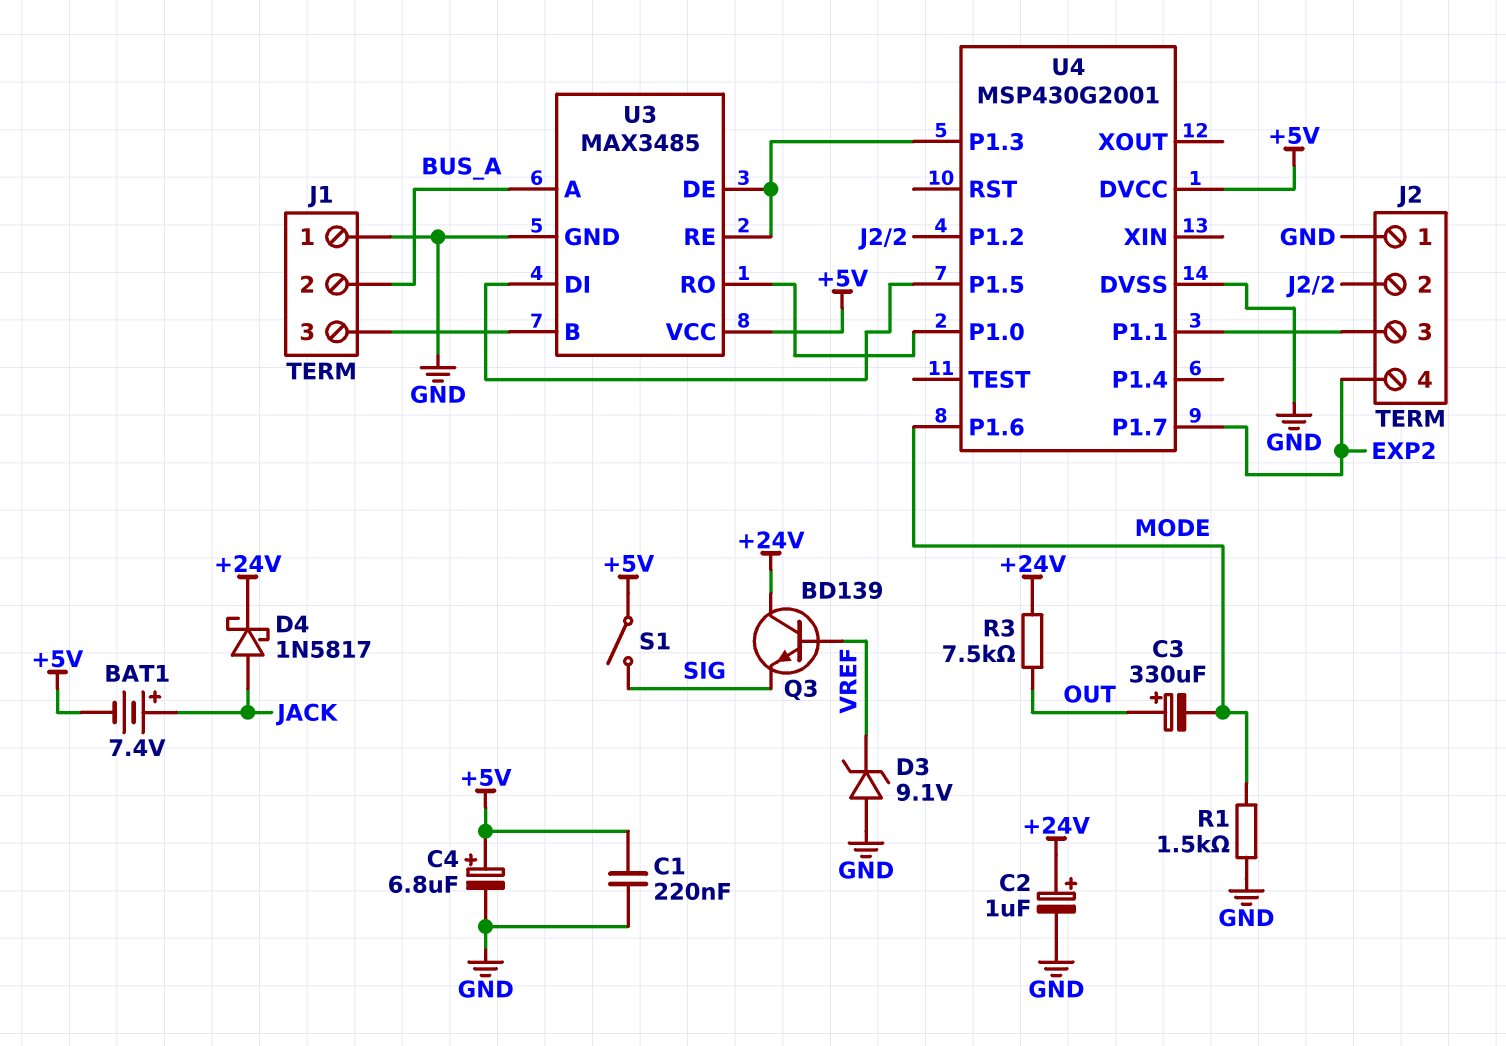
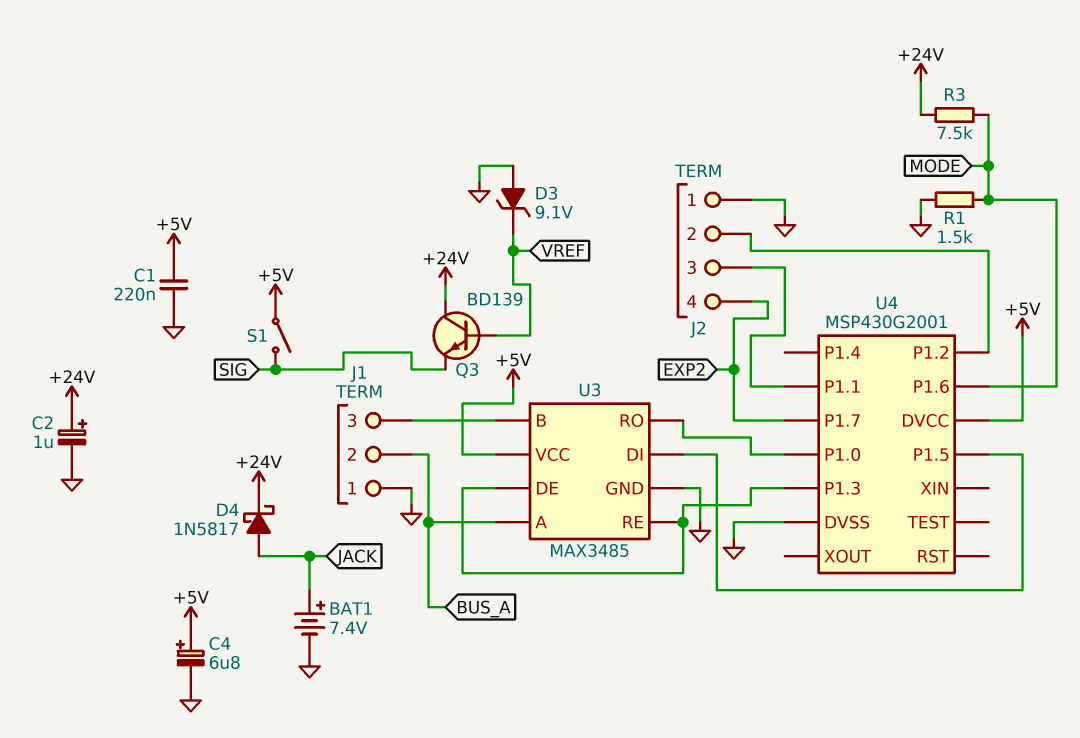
BAT1: 7.4V (plus JACK, minus +5V) -> 7.4V (plus JACK, minus GND)
C3: 330uF (plus OUT, minus MODE) -> none
R3: 7.5k (+24V, OUT) -> 7.5k (+24V, MODE)

